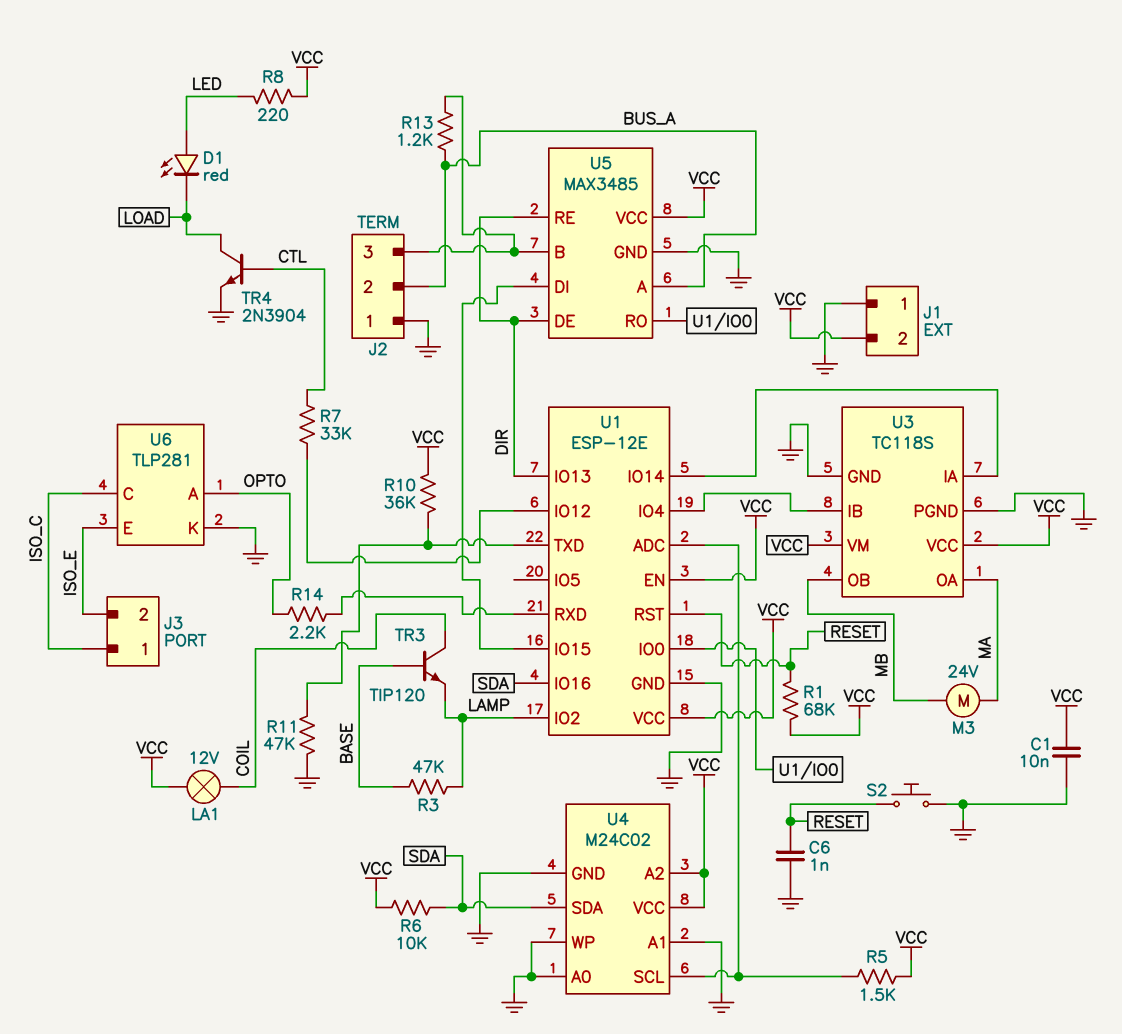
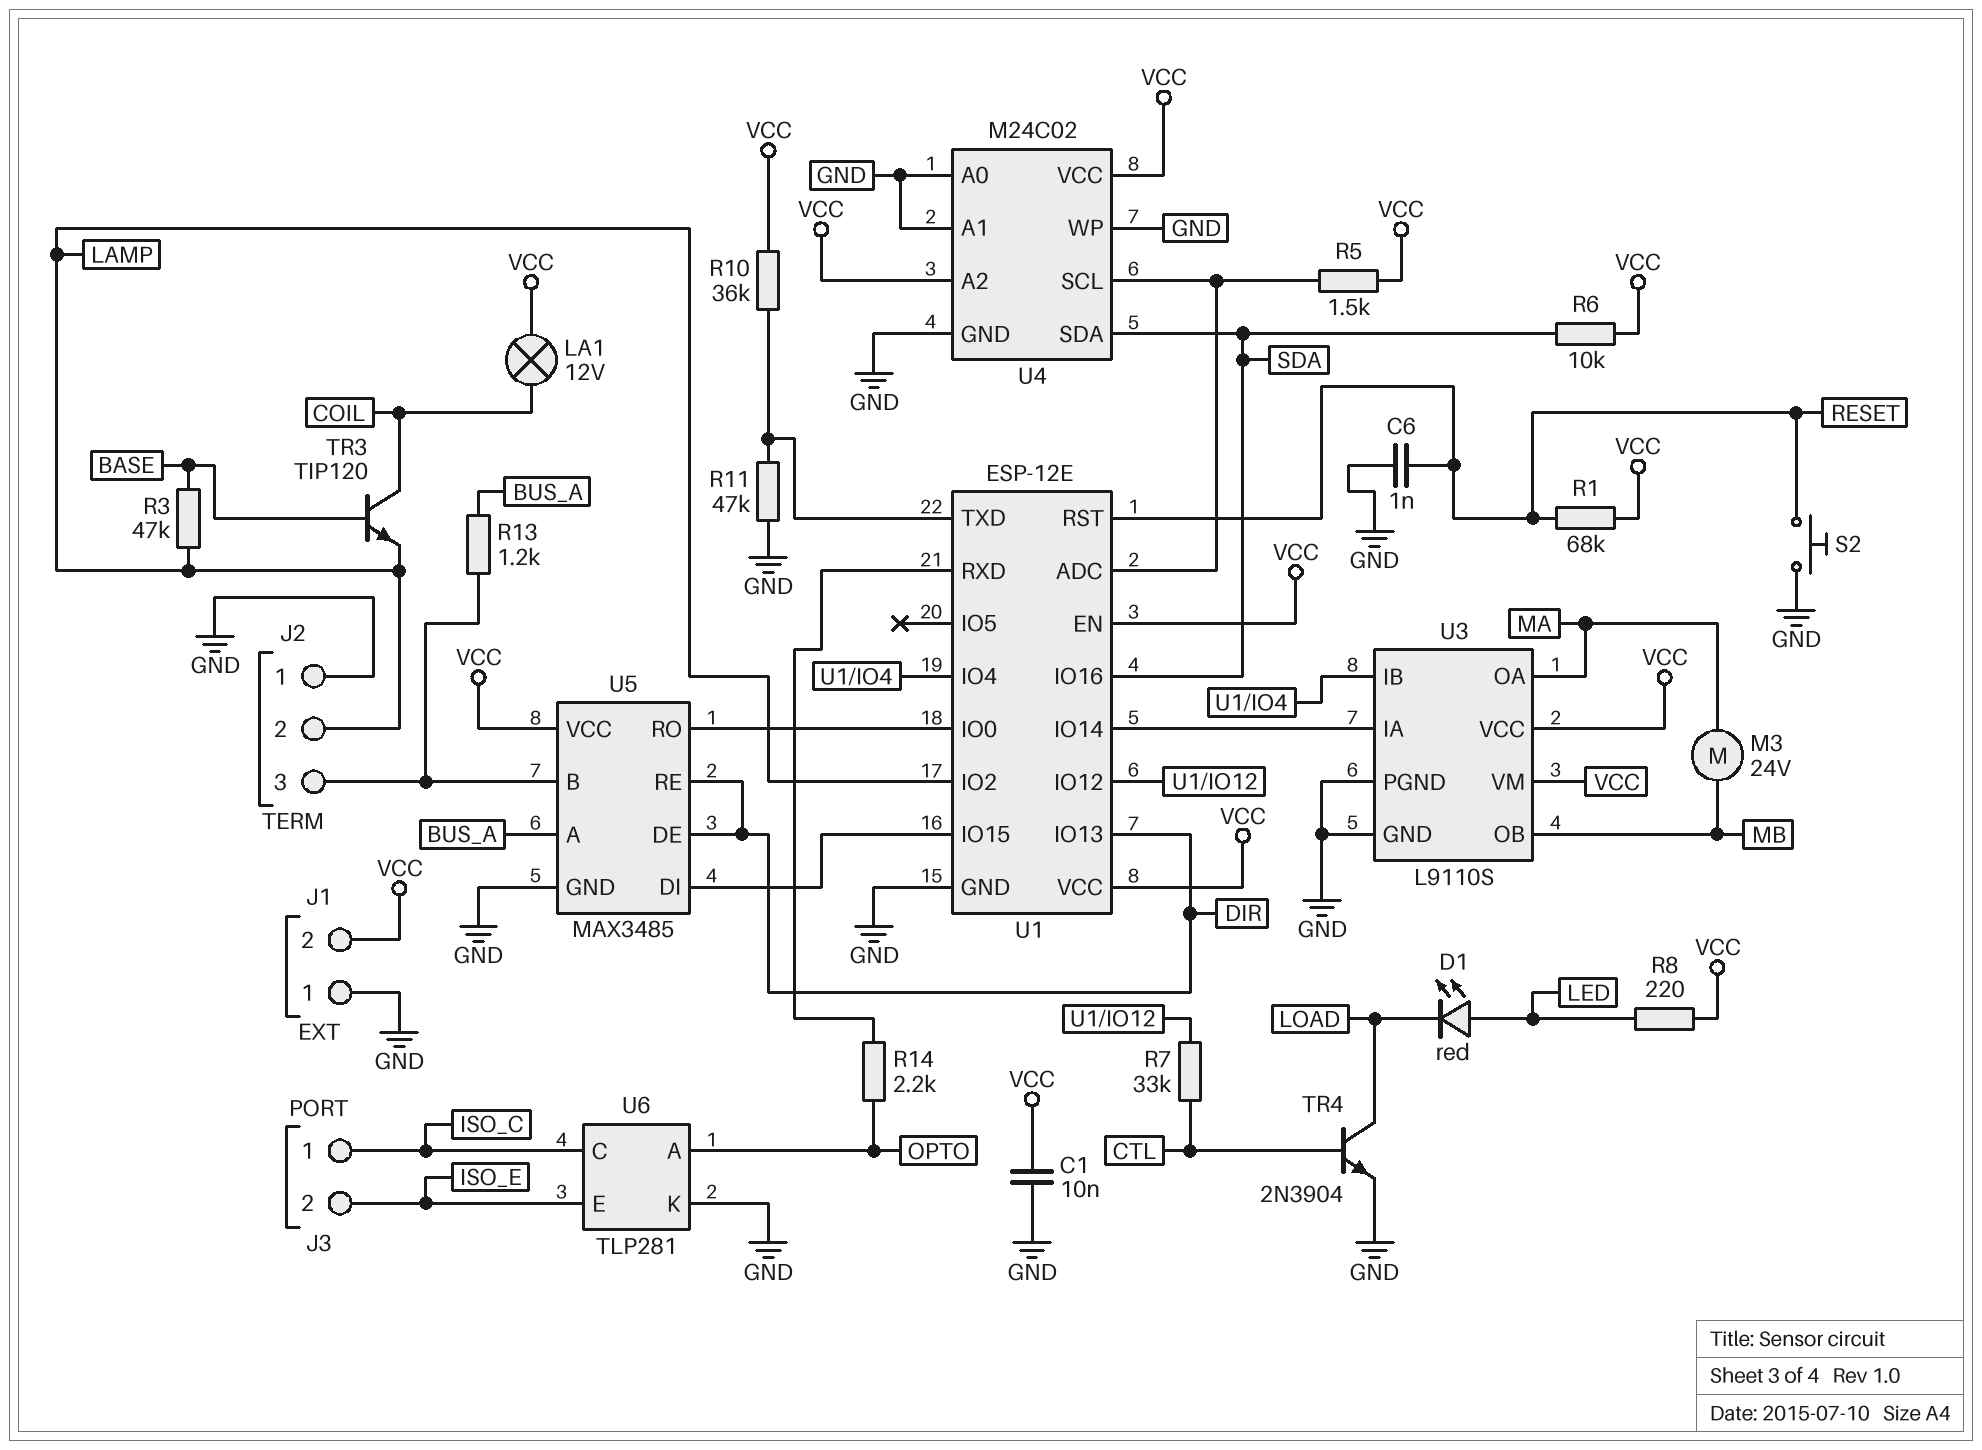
J2 pin 2: BUS_A -> LAMP
U3: TC118S -> L9110S

